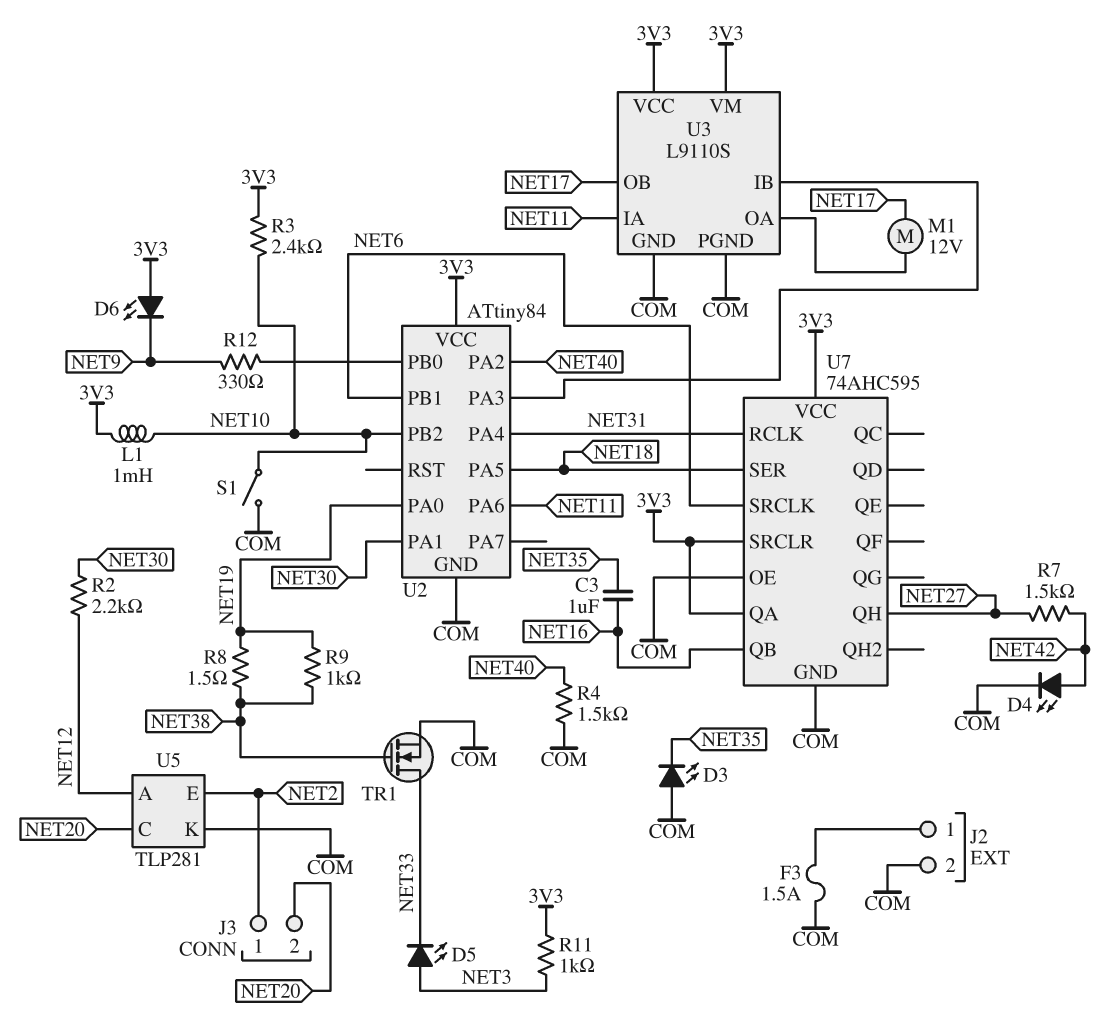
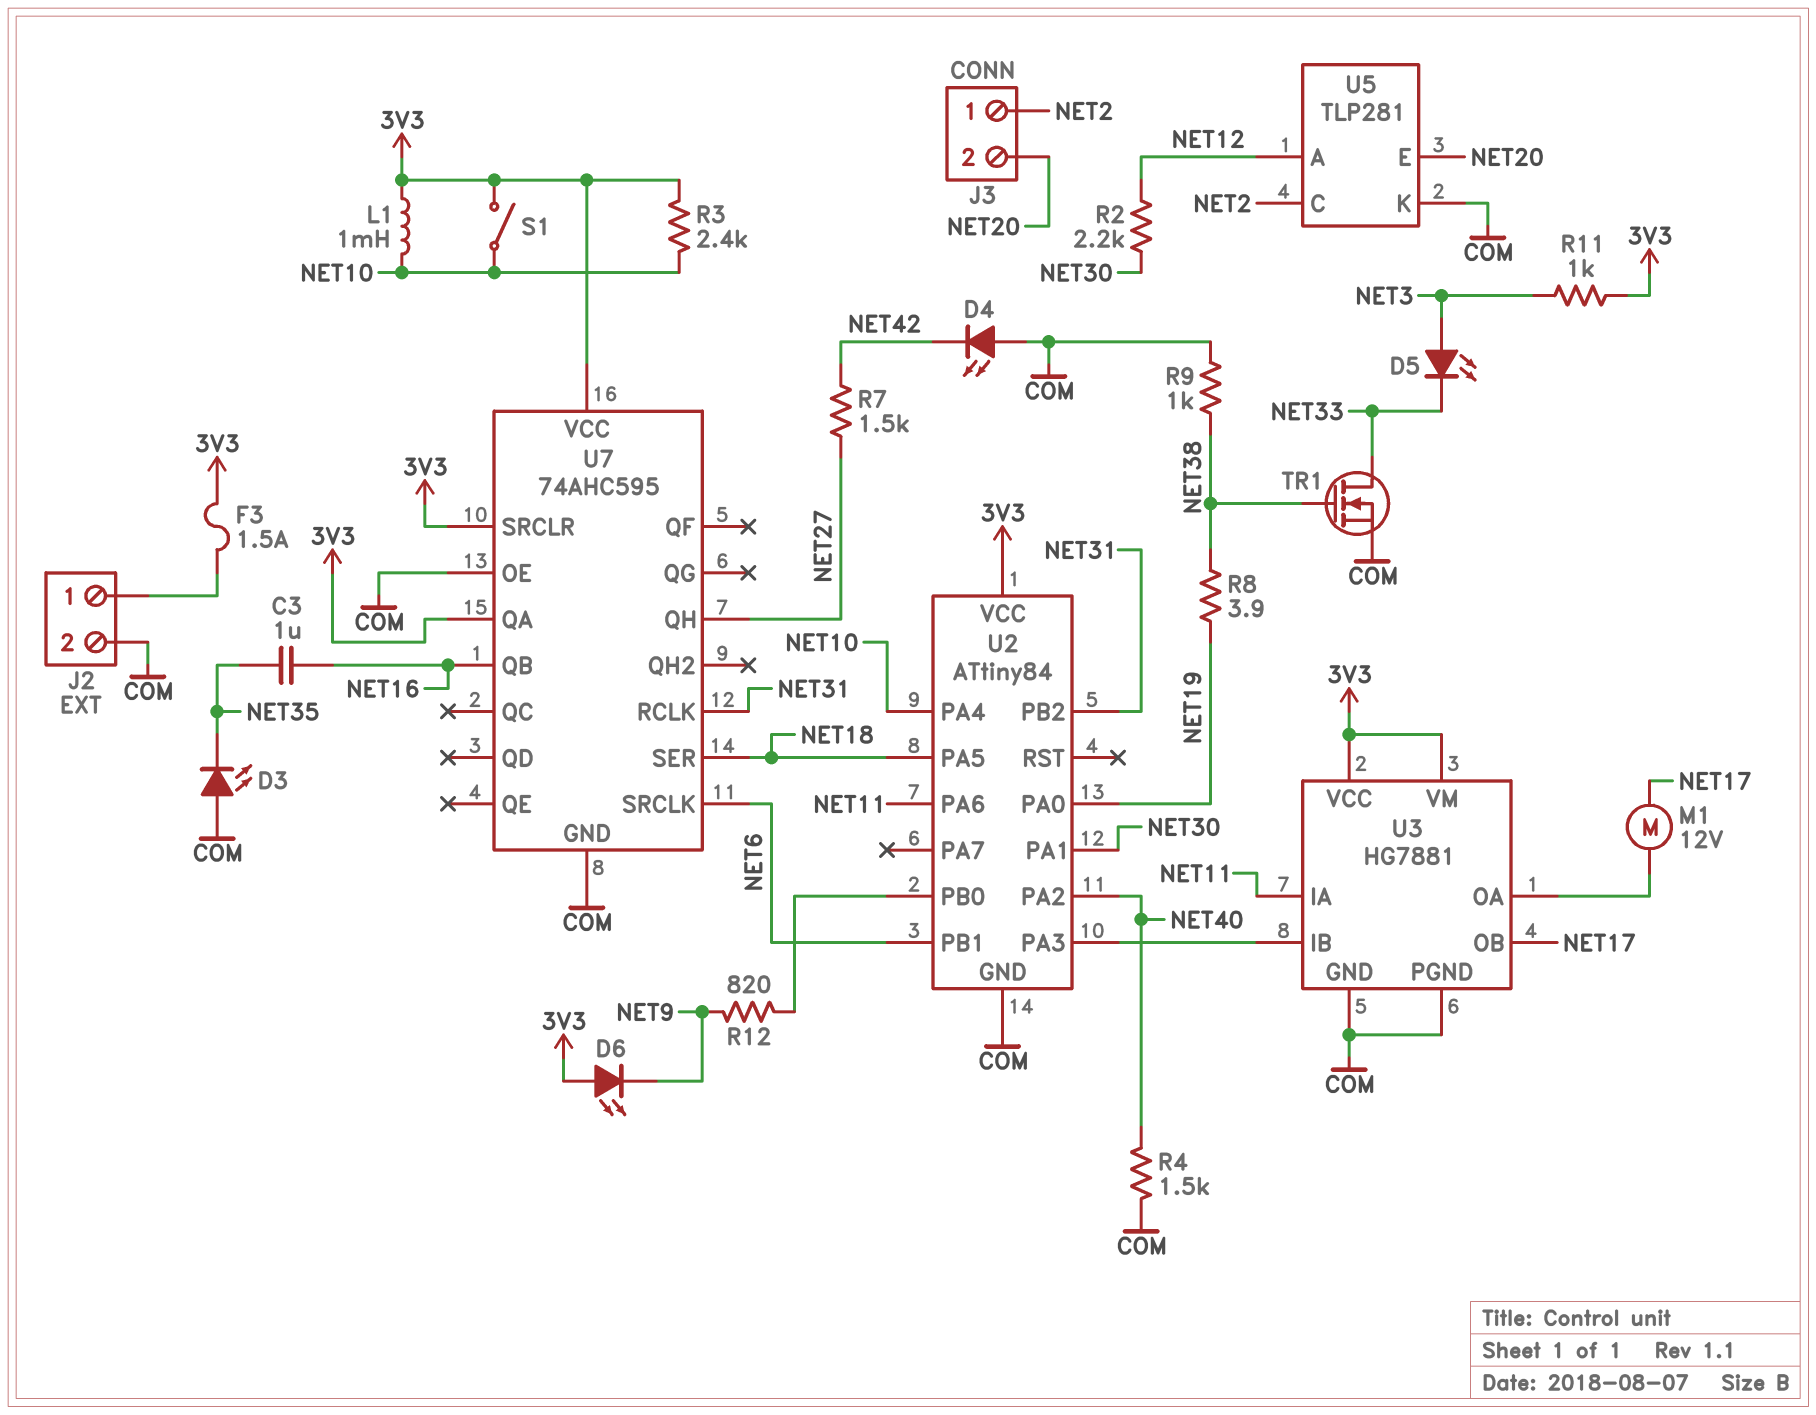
D4: LED (A NET42, K COM) -> LED (A COM, K NET42)
F3: 1.5A (COM, J2/1) -> 1.5A (3V3, J2/1)
R8: 1.5 (NET19, NET38) -> 3.9 (NET19, NET38)
R9: 1k (NET19, NET38) -> 1k (COM, NET38)
R12: 330 (NET9, U2/PB0) -> 820 (NET9, U2/PB0)
S1: switch (COM, NET10) -> switch (3V3, NET10)
U2 pin PA4: NET31 -> NET10
U2 pin PB2: NET10 -> NET31
U3: L9110S -> HG7881
U5 pin C: NET20 -> NET2
U5 pin E: NET2 -> NET20

